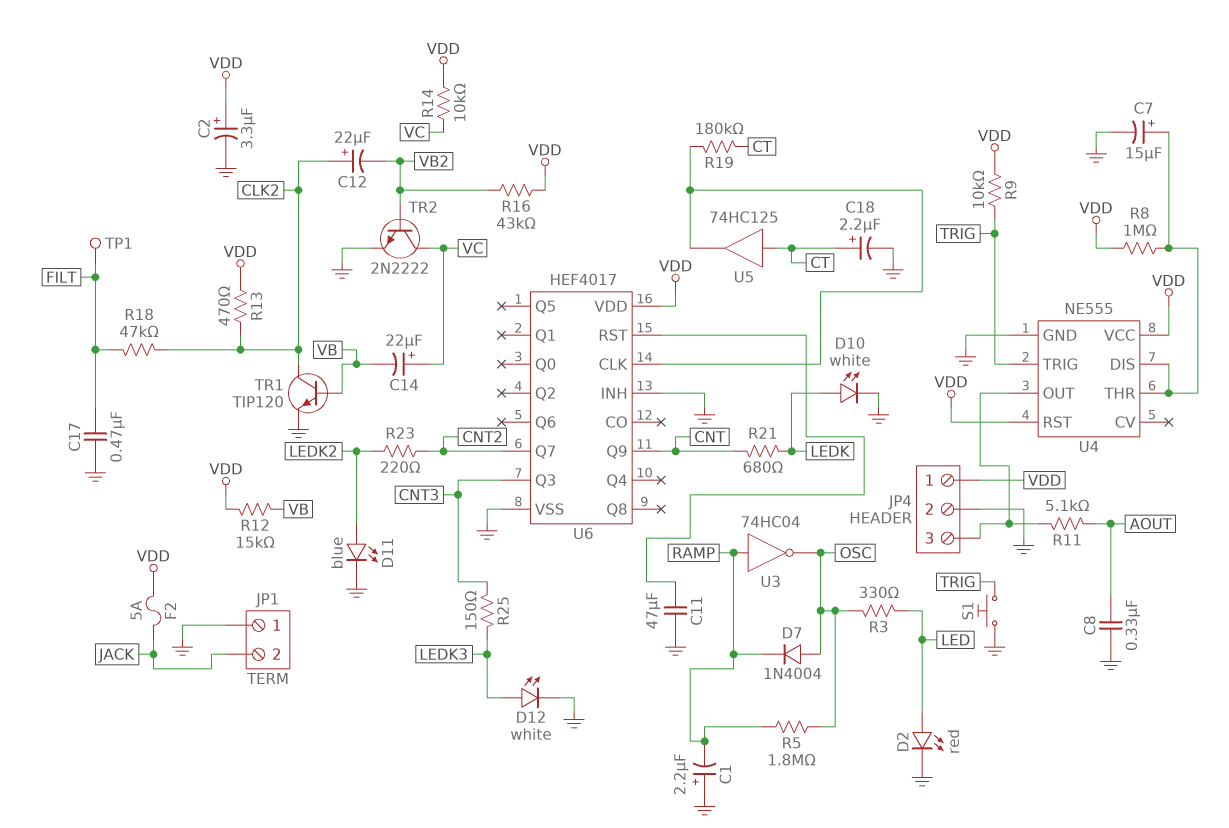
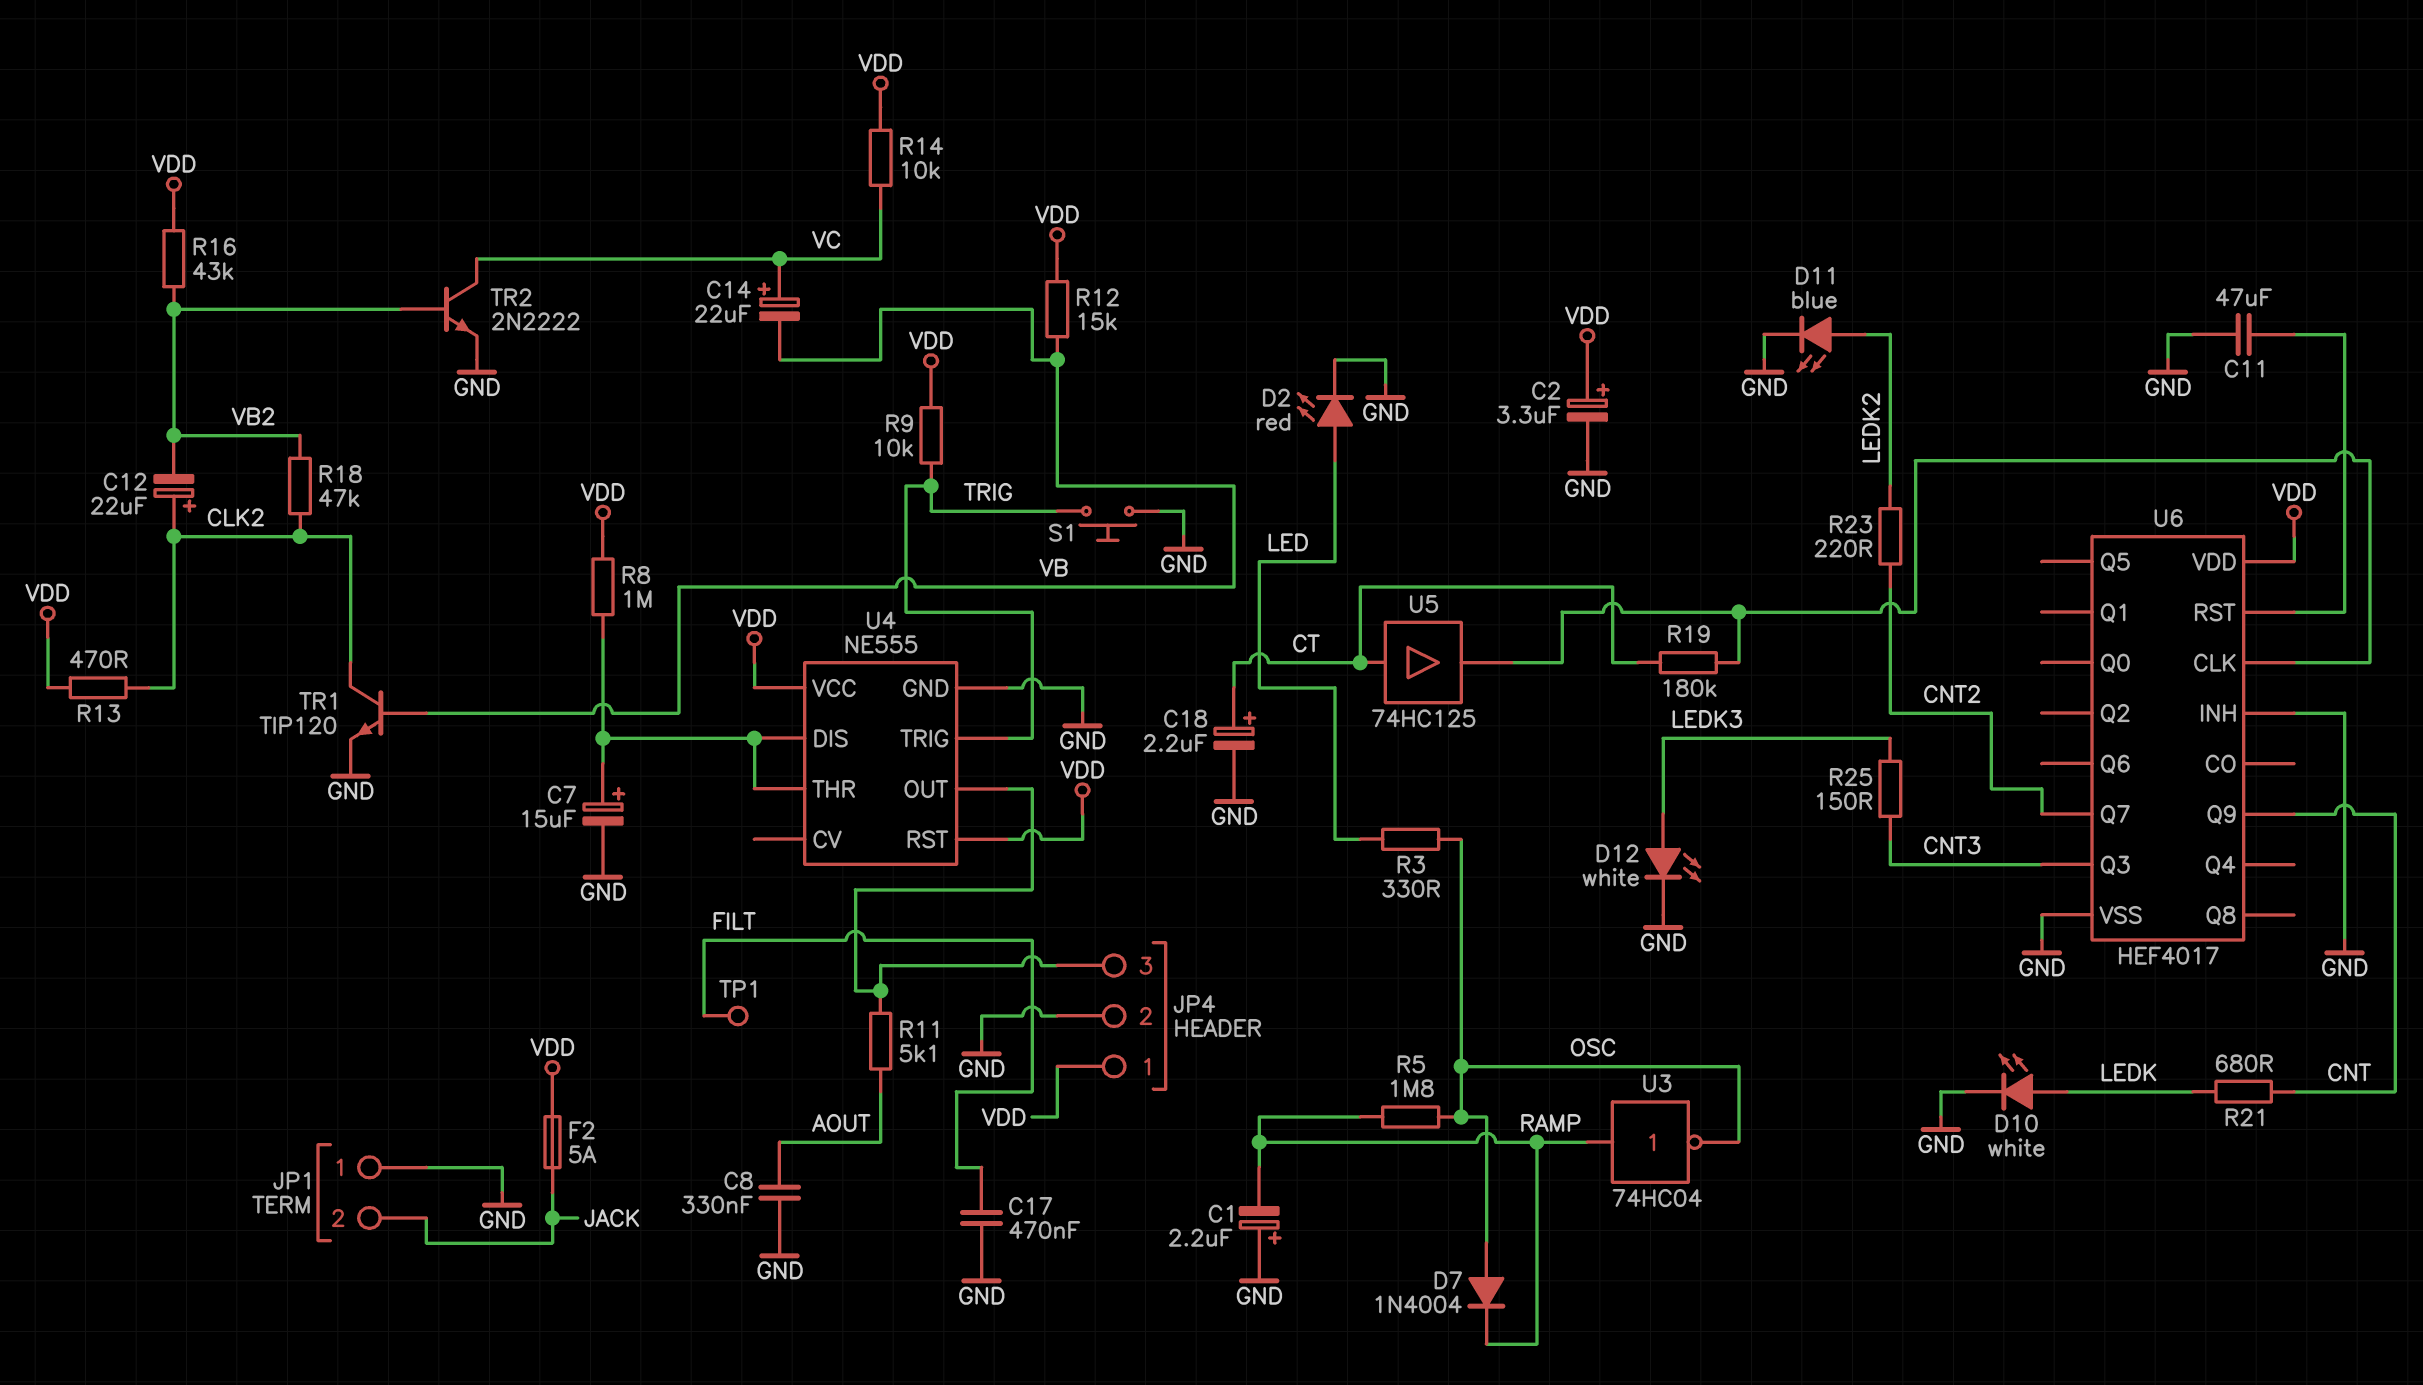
R18: 47k (CLK2, FILT) -> 47k (CLK2, VB2)

